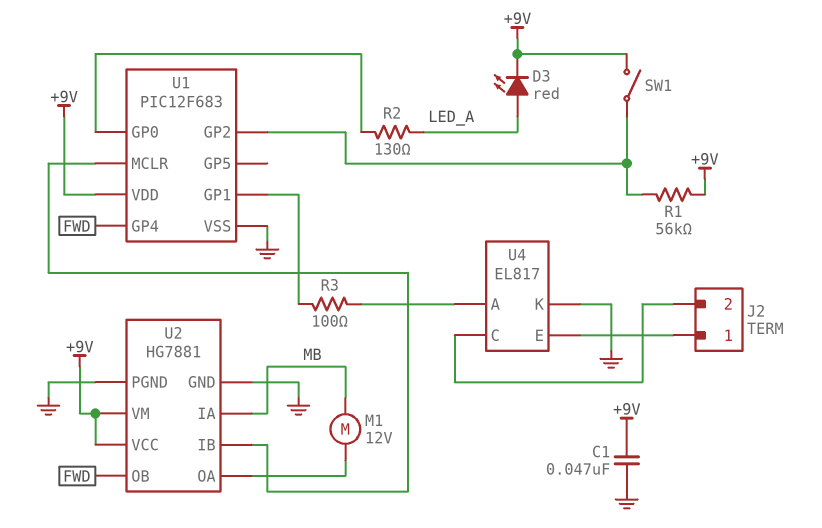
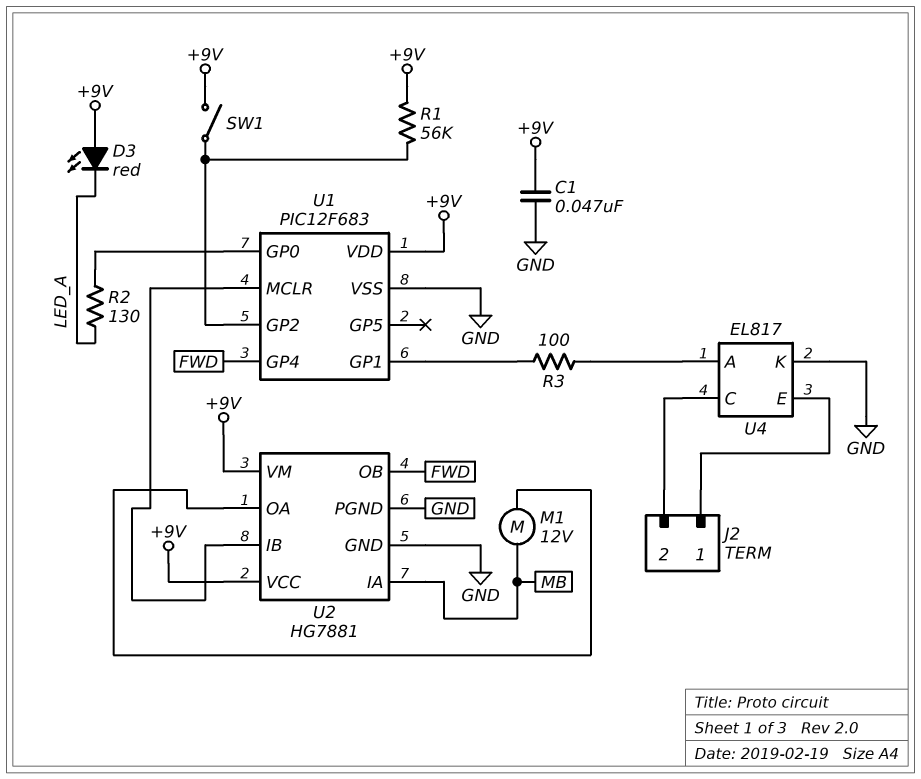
D3: LED red (A LED_A, K +9V) -> LED red (A +9V, K LED_A)

